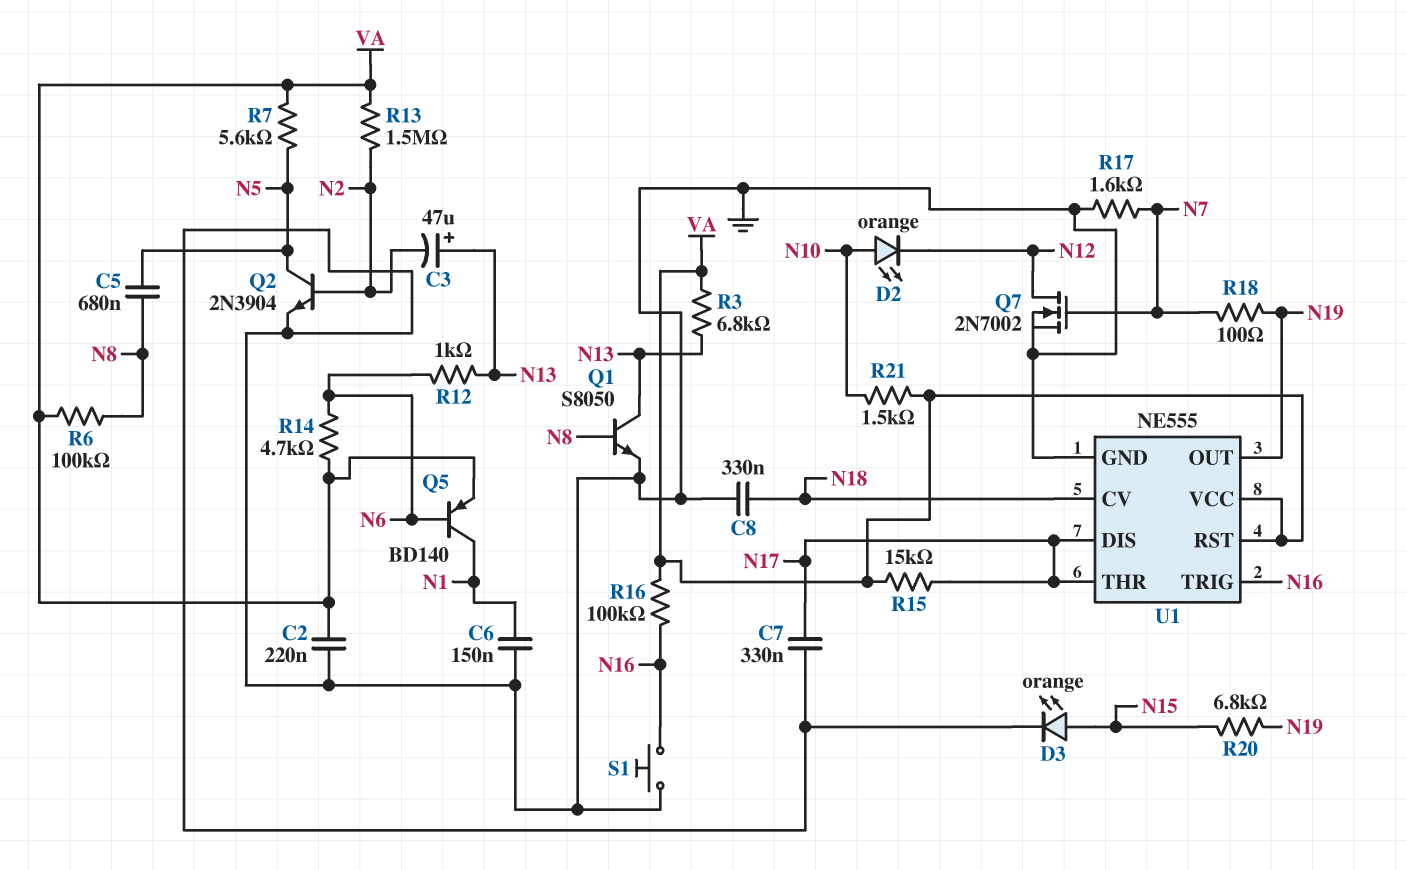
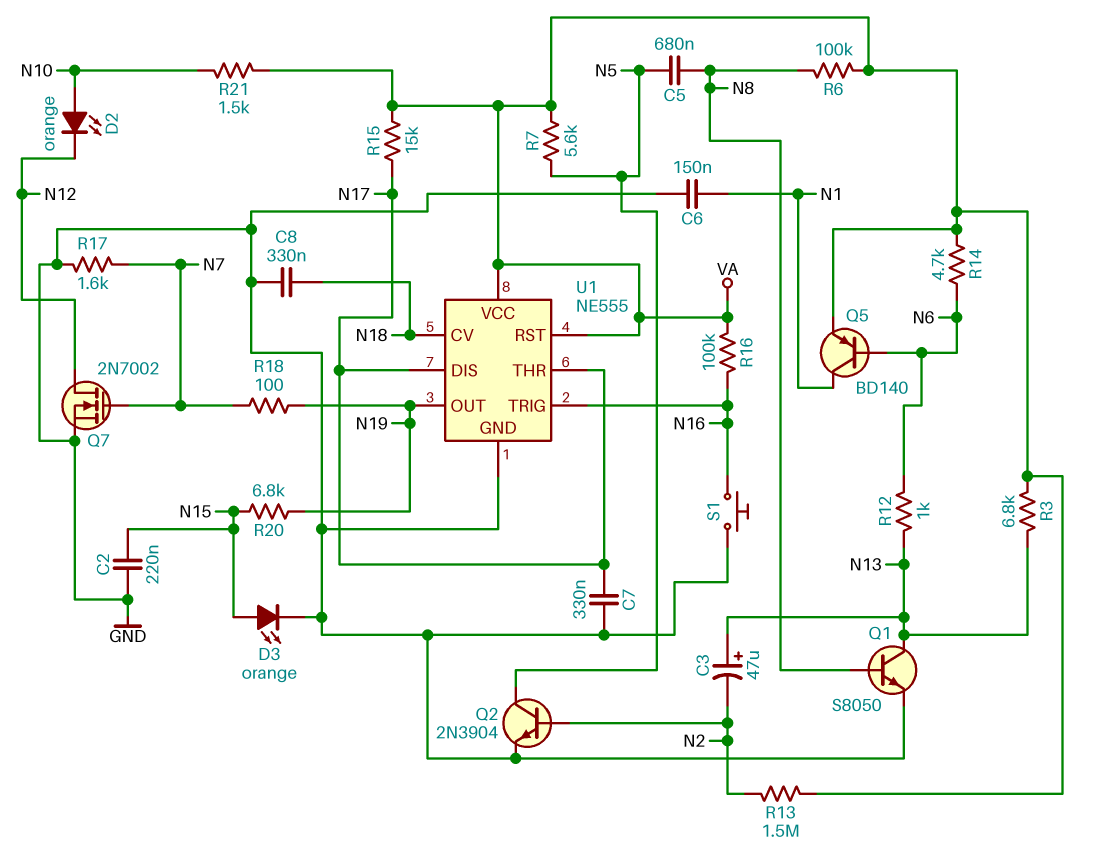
C2: 220nF (GND, VA) -> 220nF (GND, N15)

